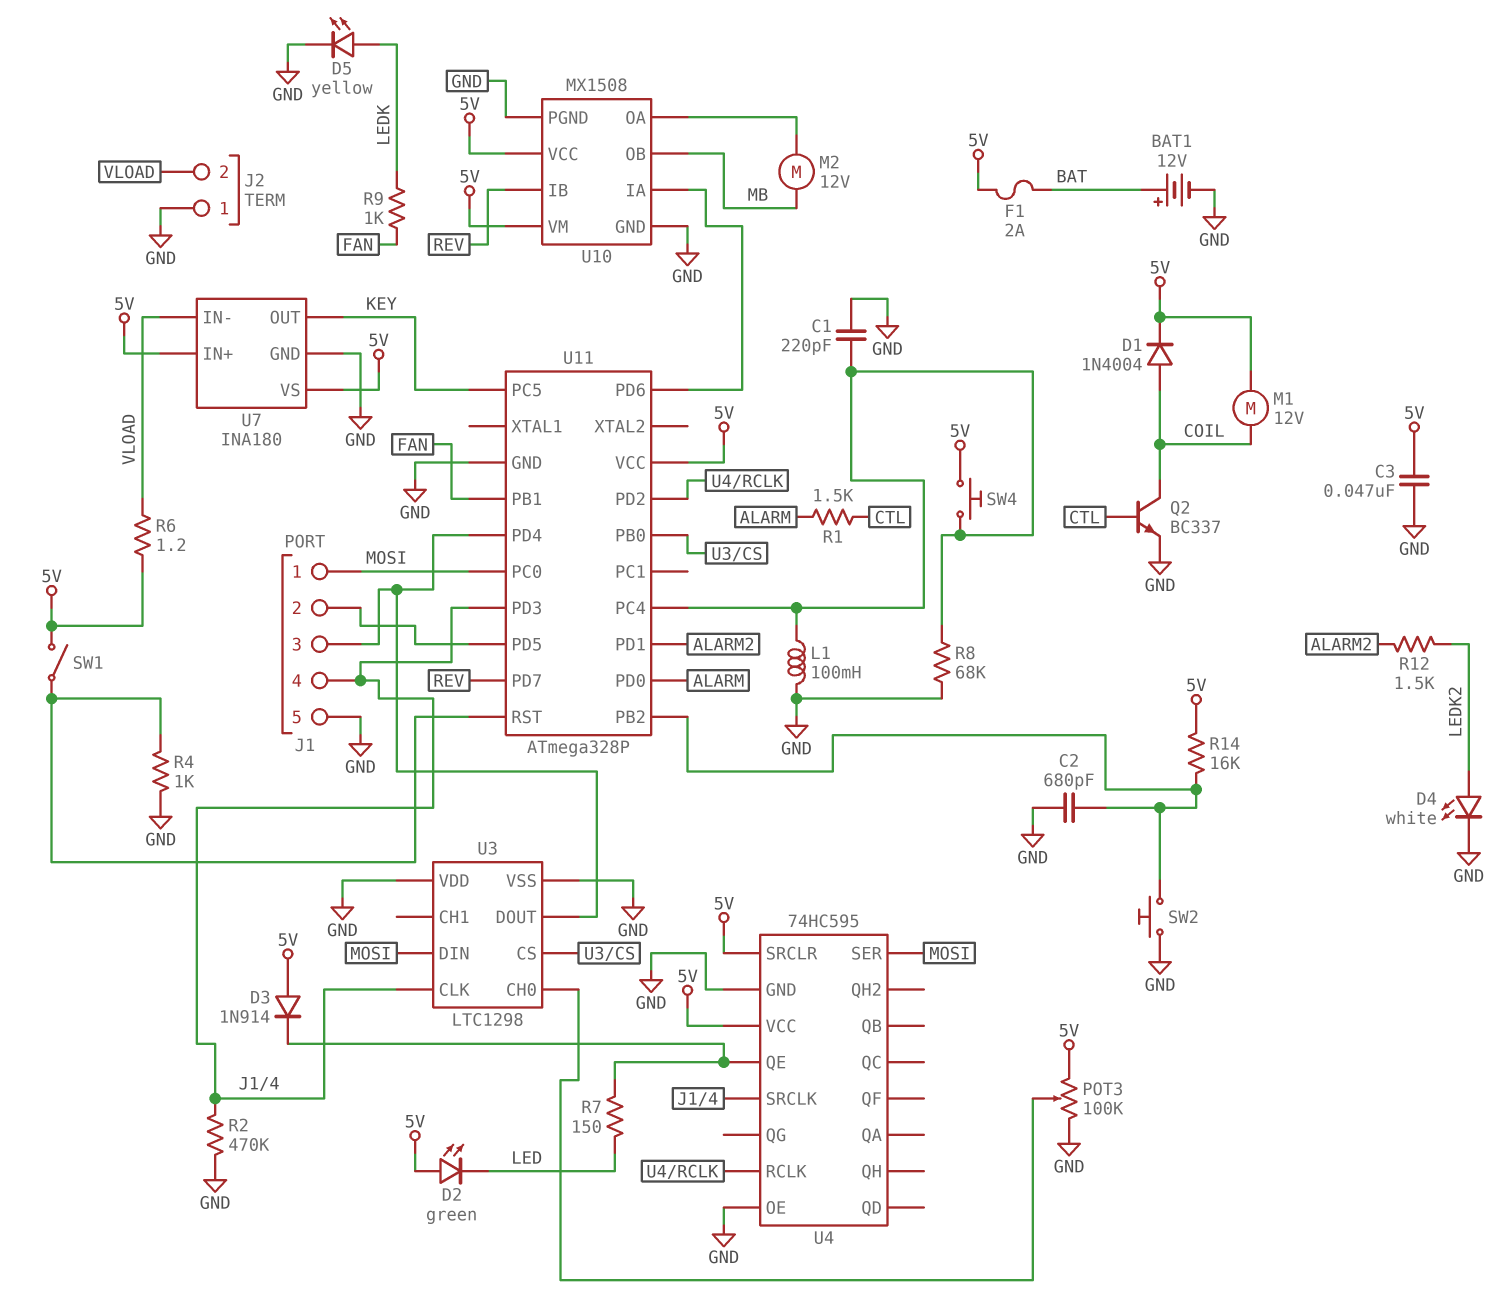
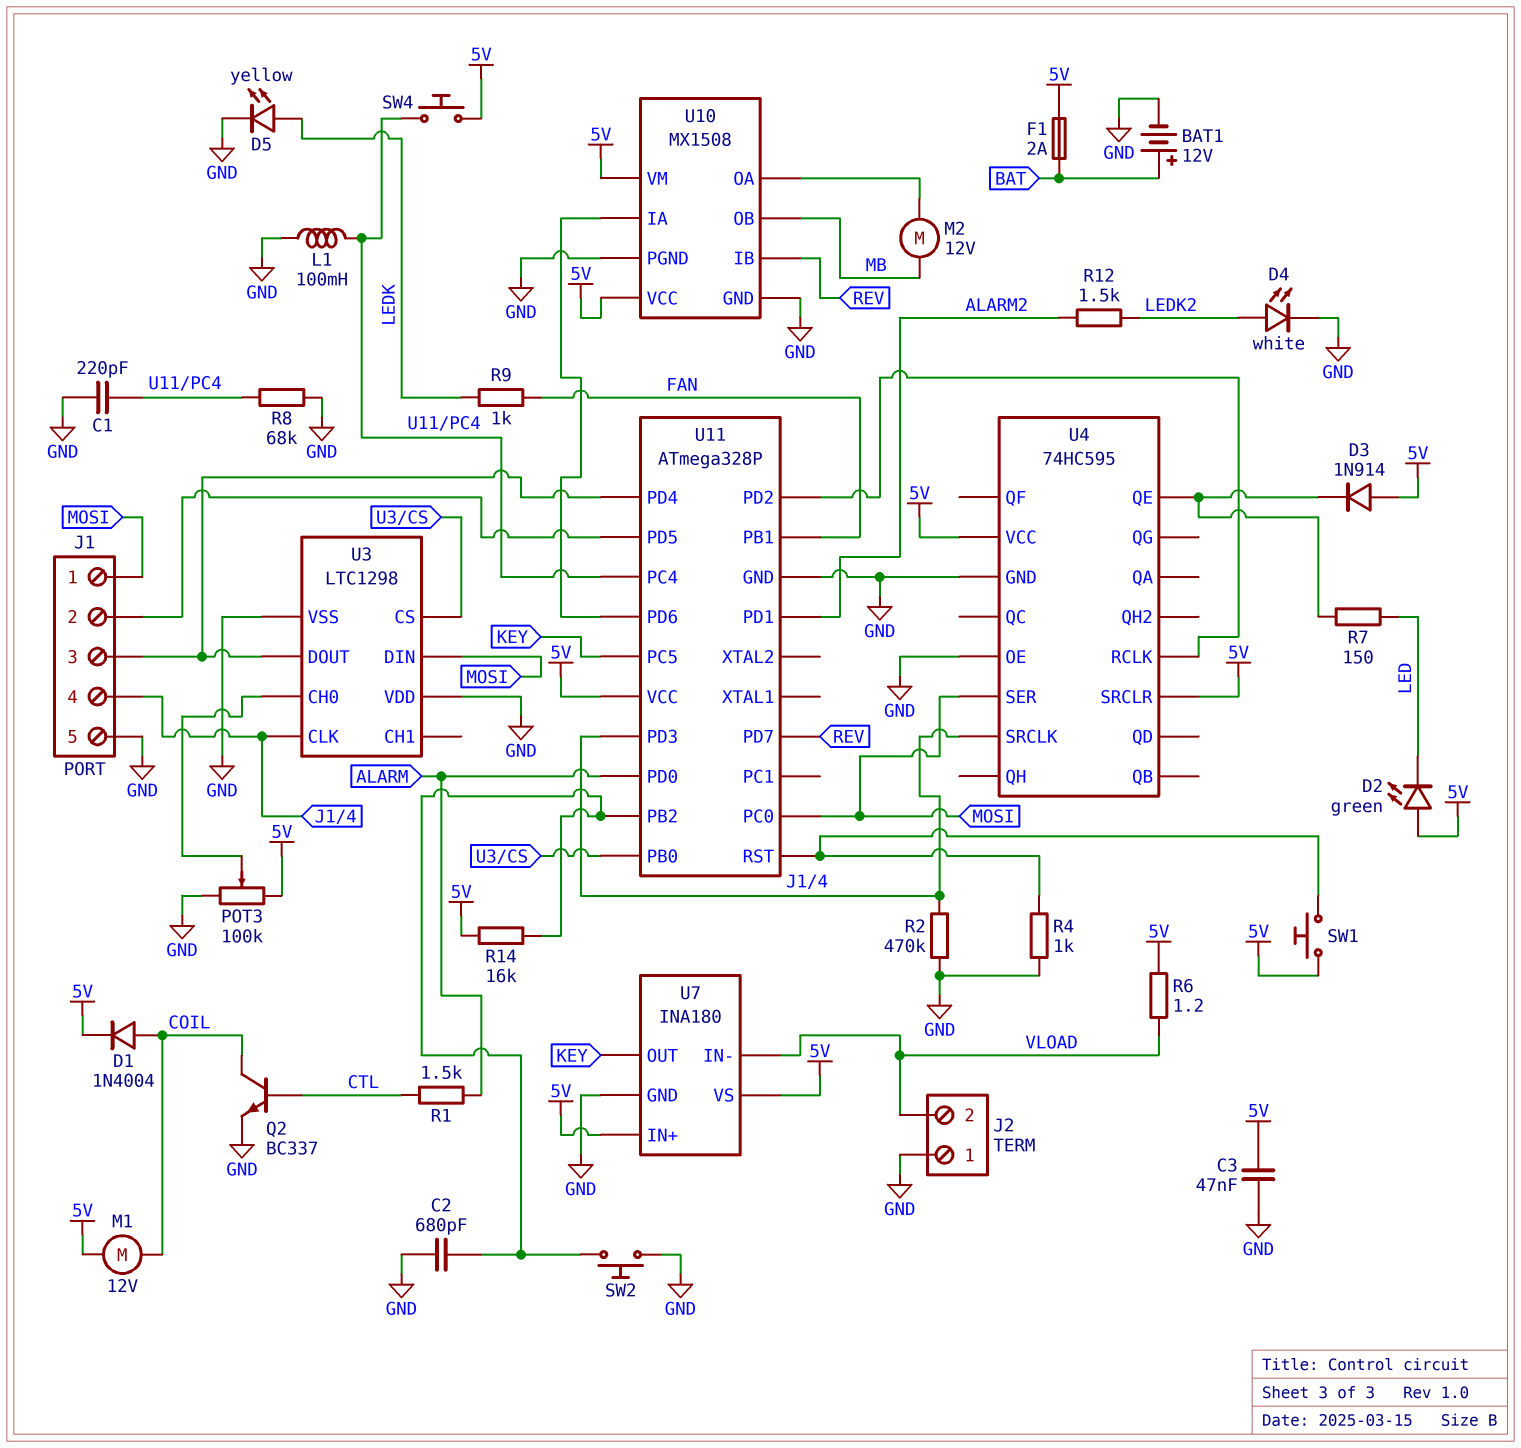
SW1: switch (5V, U11/RST) -> button (5V, U11/RST)

